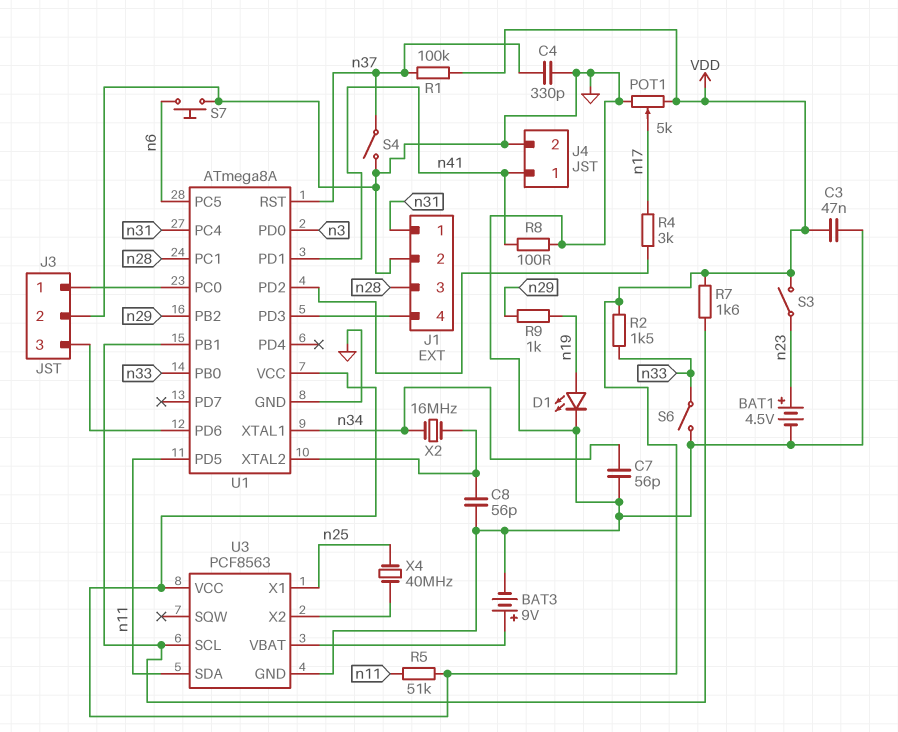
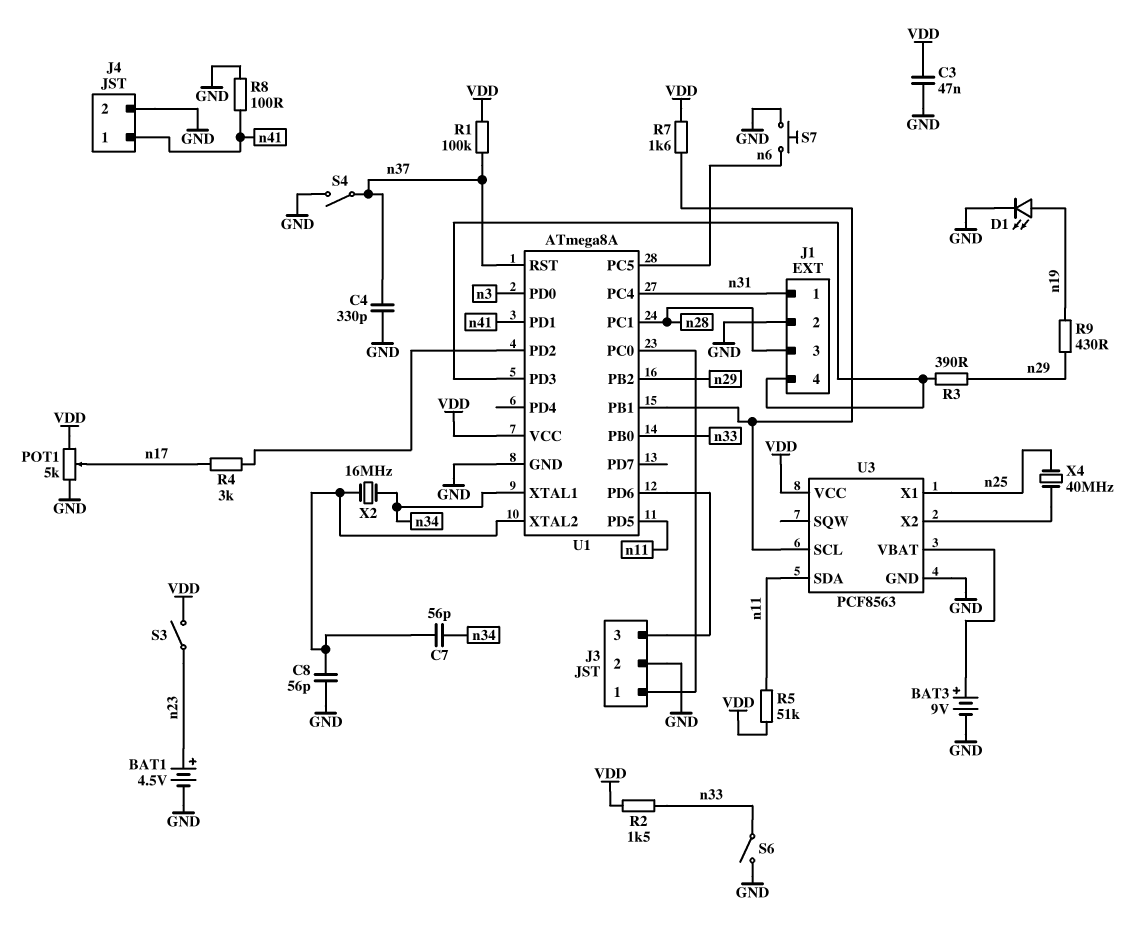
C7: 56pF (GND, n34) -> 56pF (U1/XTAL2, n34)
R3: none -> 390 (J1/4, n29)
R9: 1k (n19, n29) -> 430 (n19, n29)

